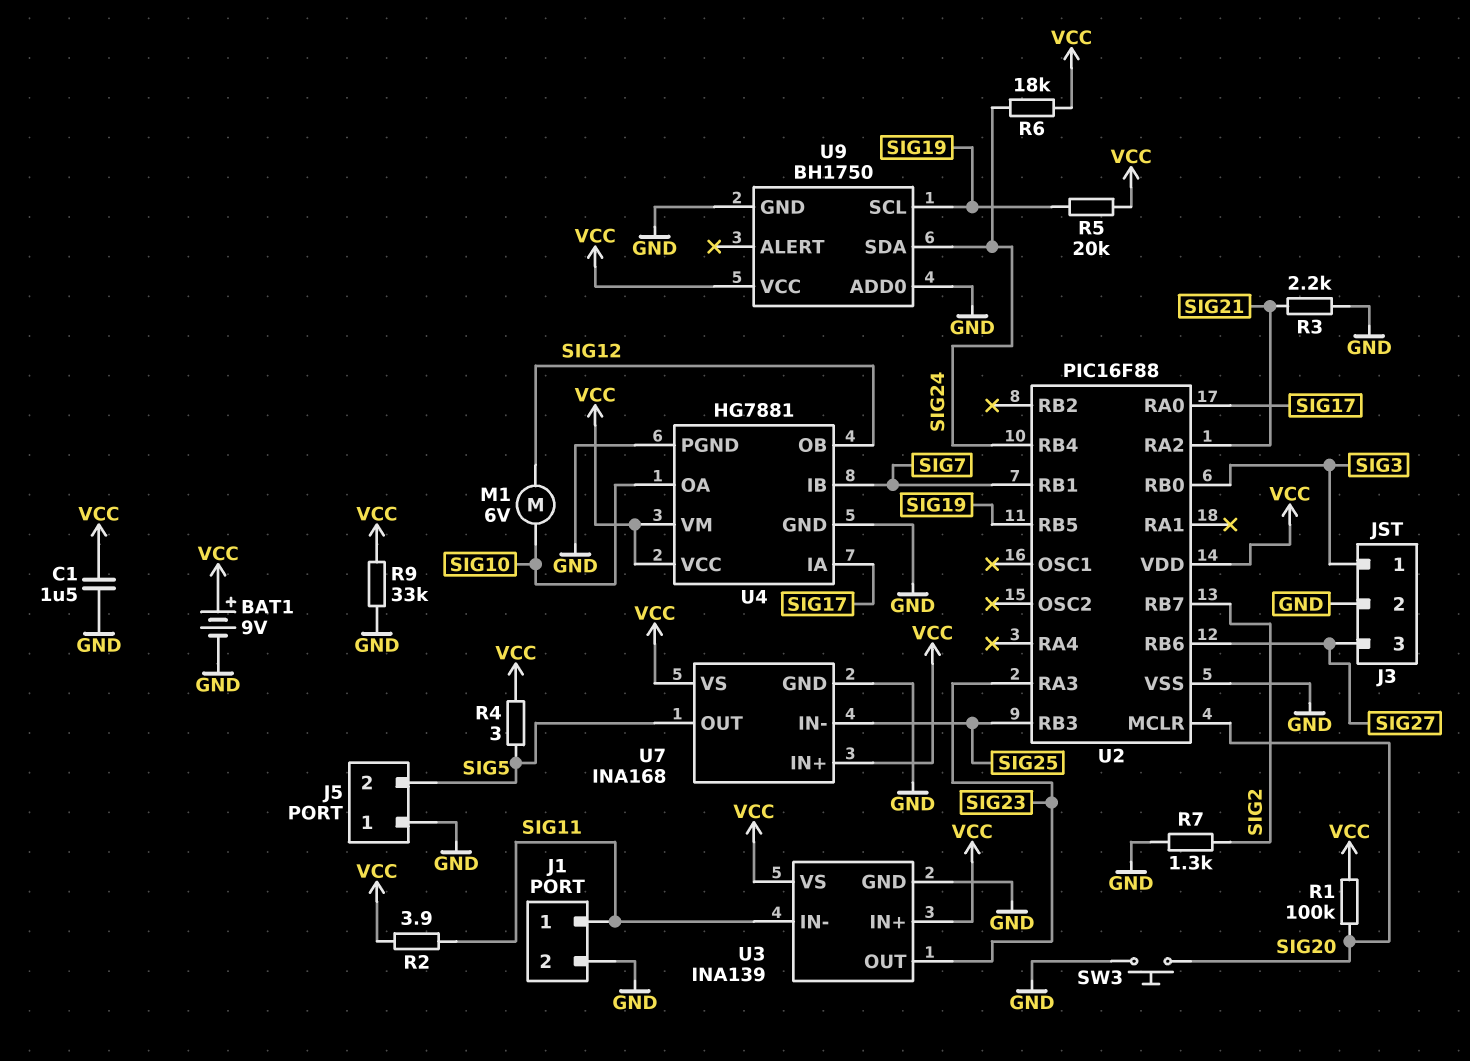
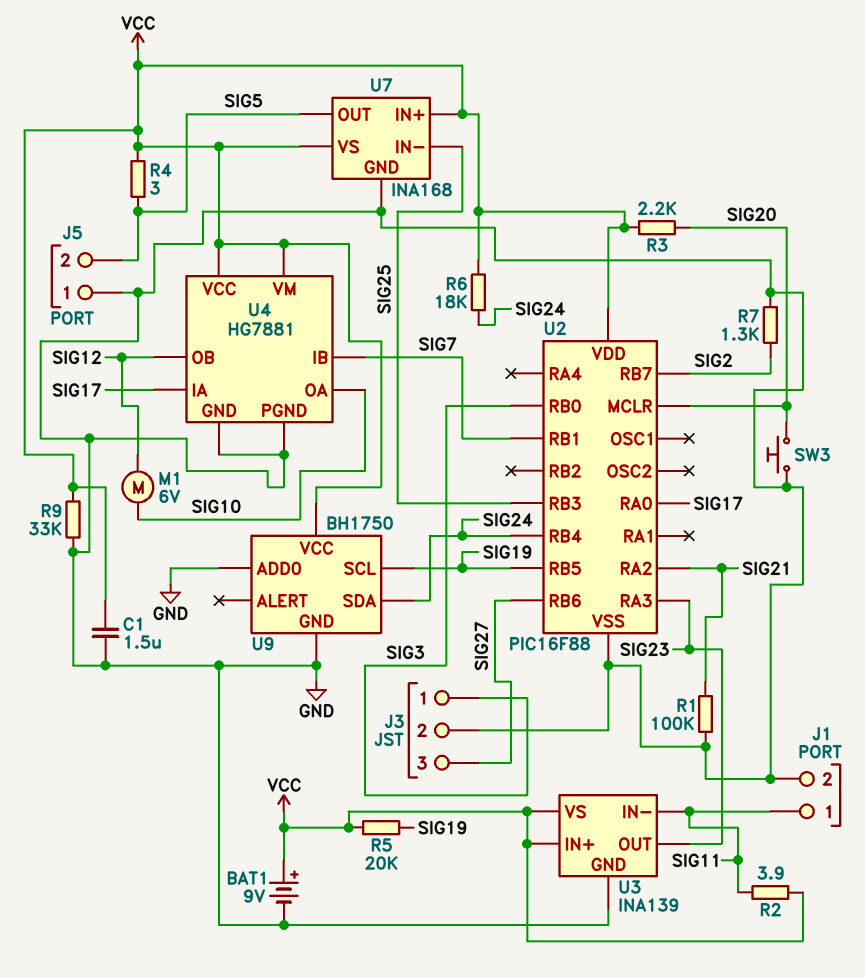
R1: 100k (SIG20, VCC) -> 100k (GND, SIG21)
R3: 2.2k (GND, SIG21) -> 2.2k (SIG20, VCC)

